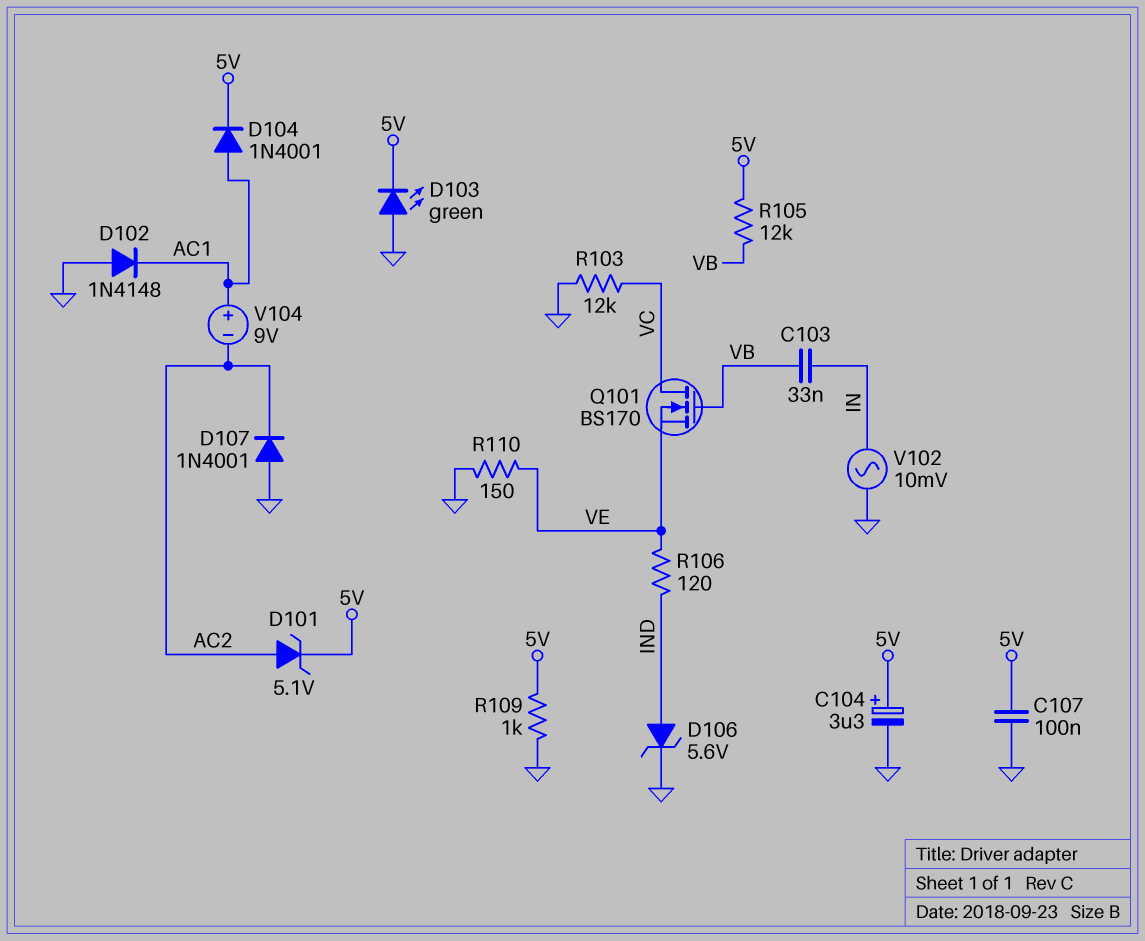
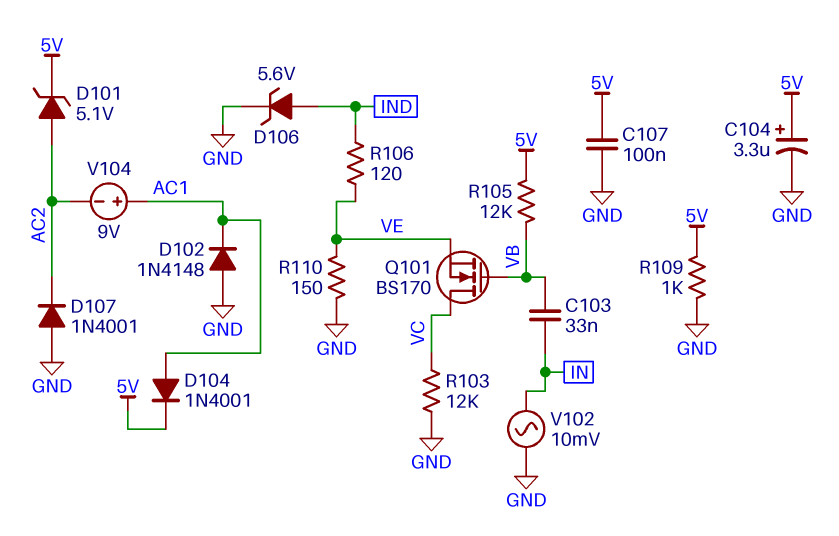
D103: LED green (A GND, K 5V) -> none

